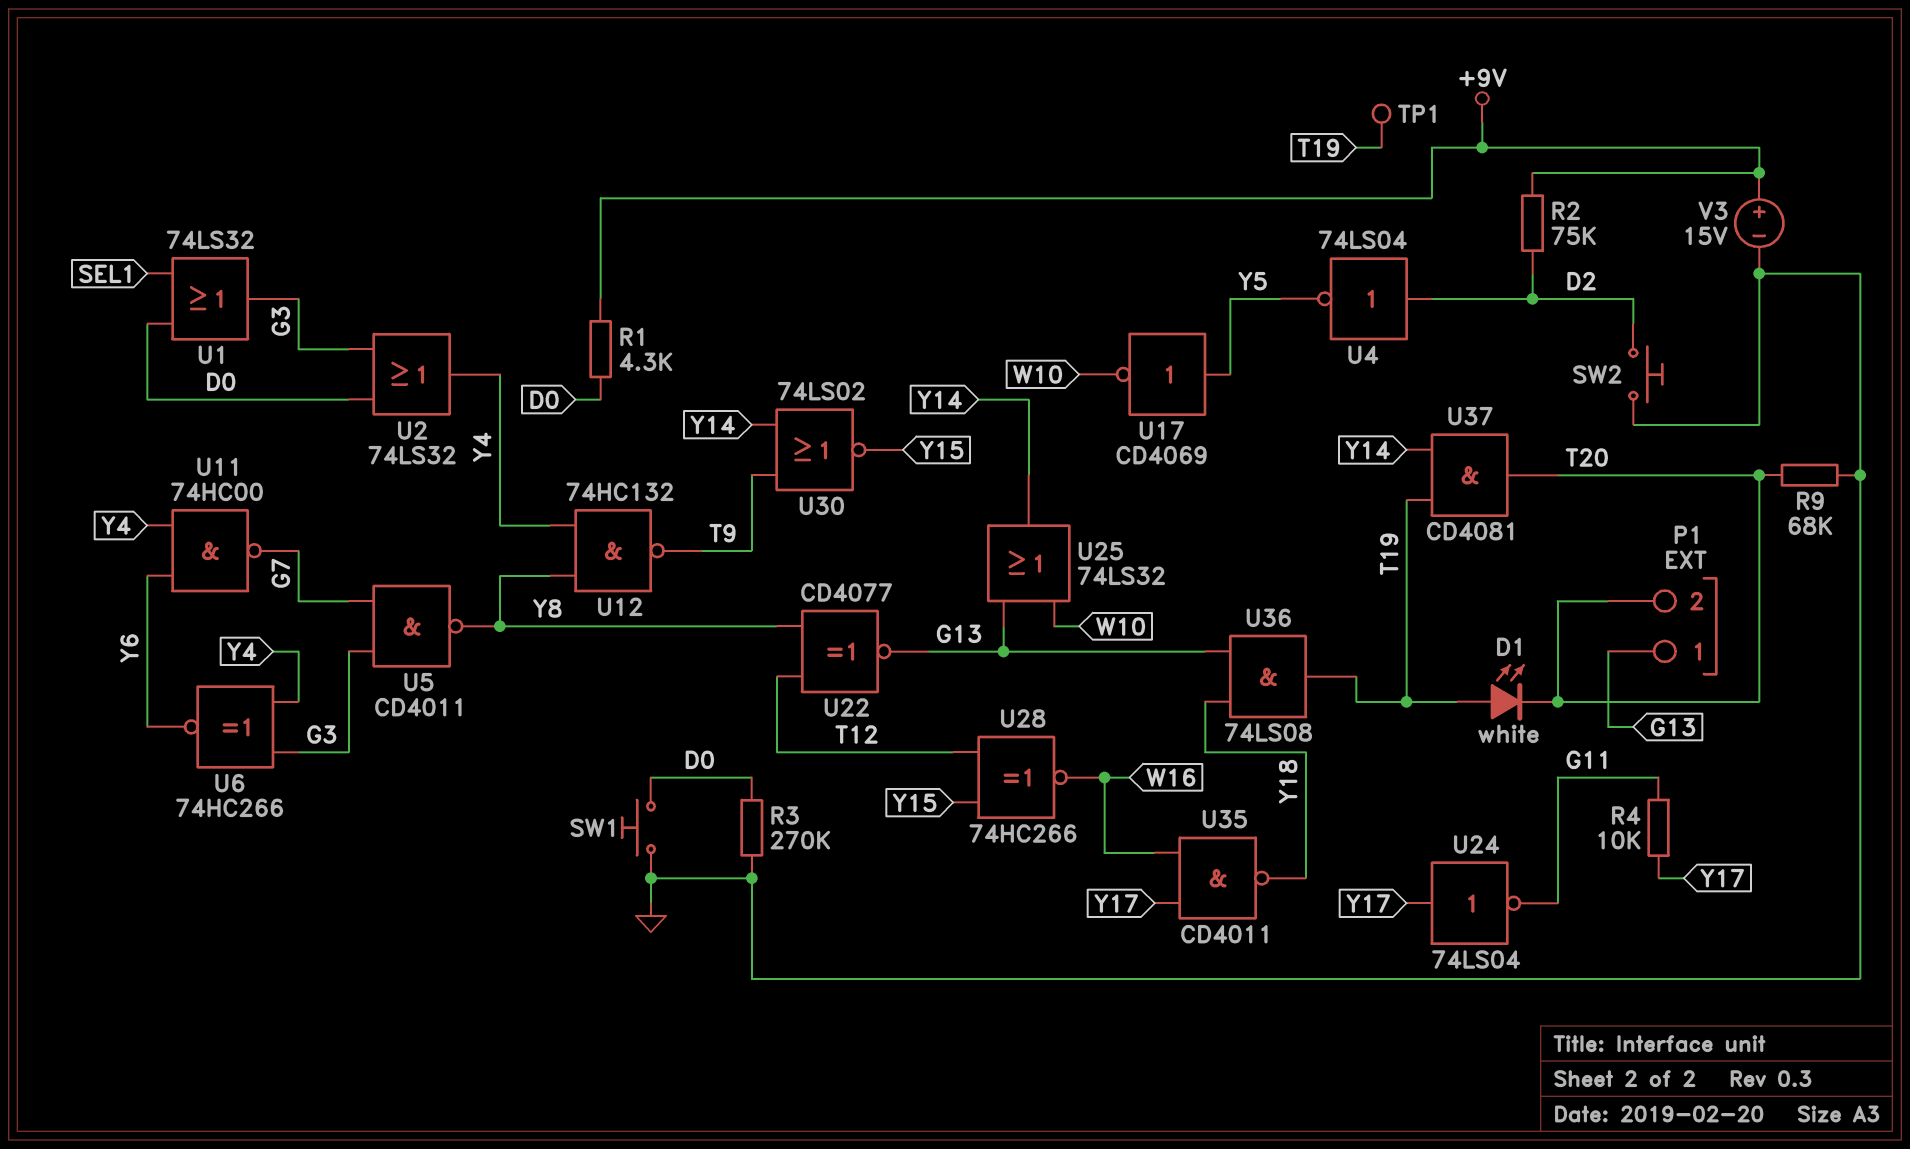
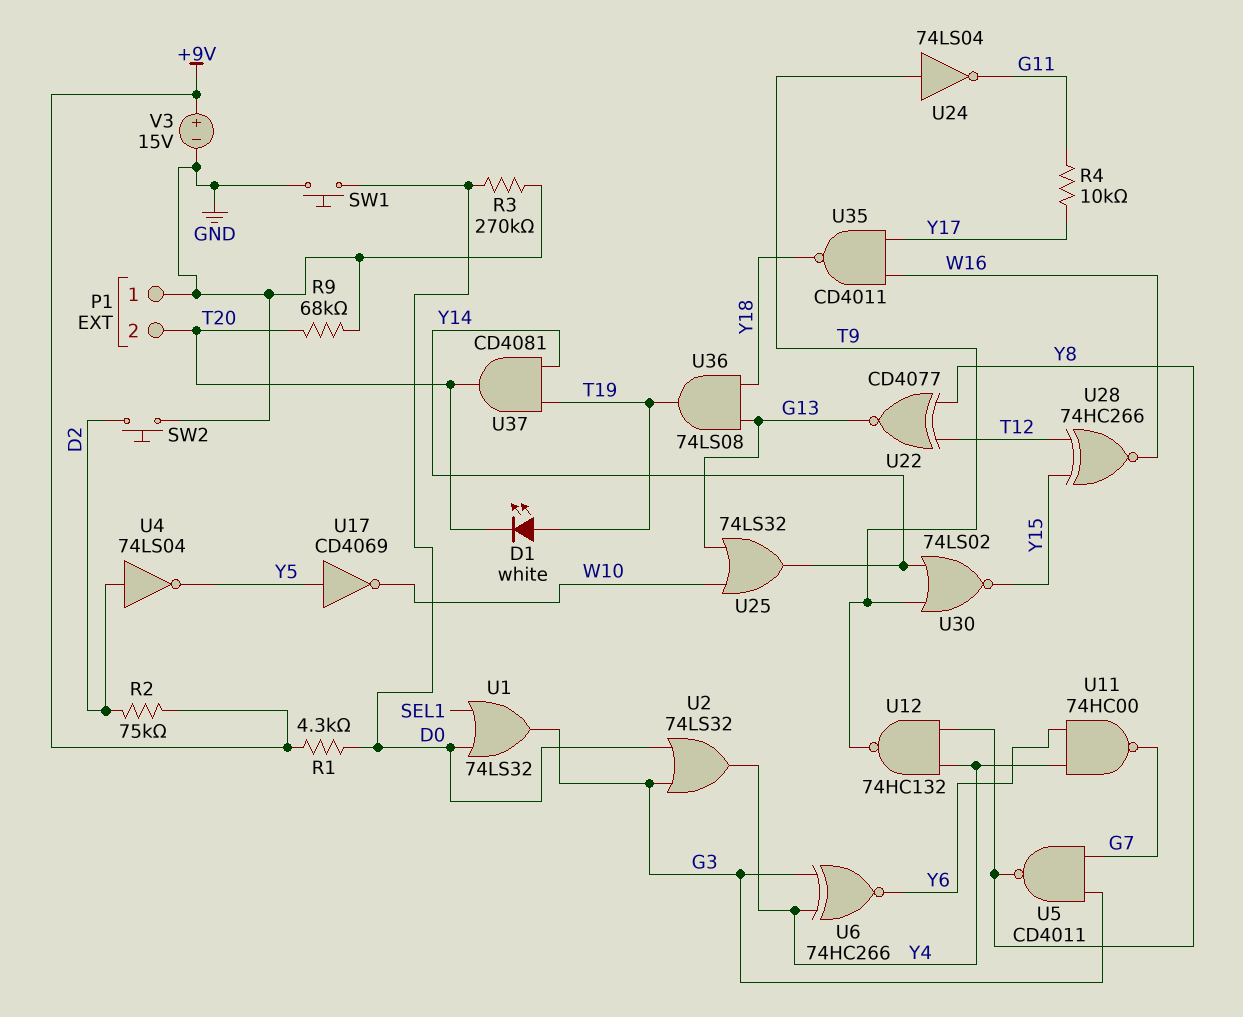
P1 pin 1: G13 -> GND
TP1: test point (T19) -> none
U24: NOT 74LS04 (in Y17, out G11) -> NOT 74LS04 (in T9, out G11)

